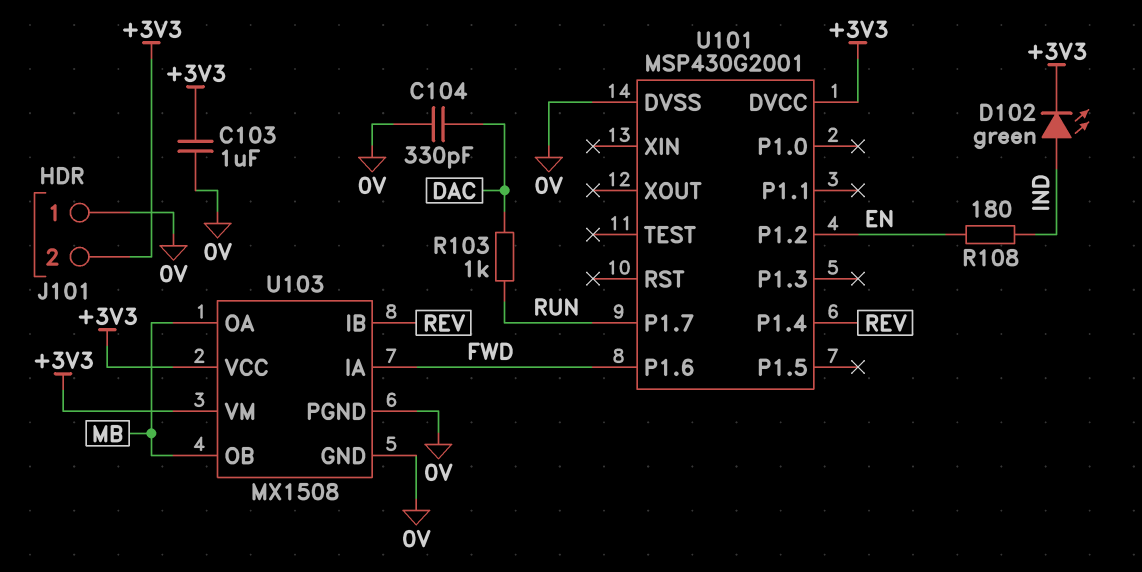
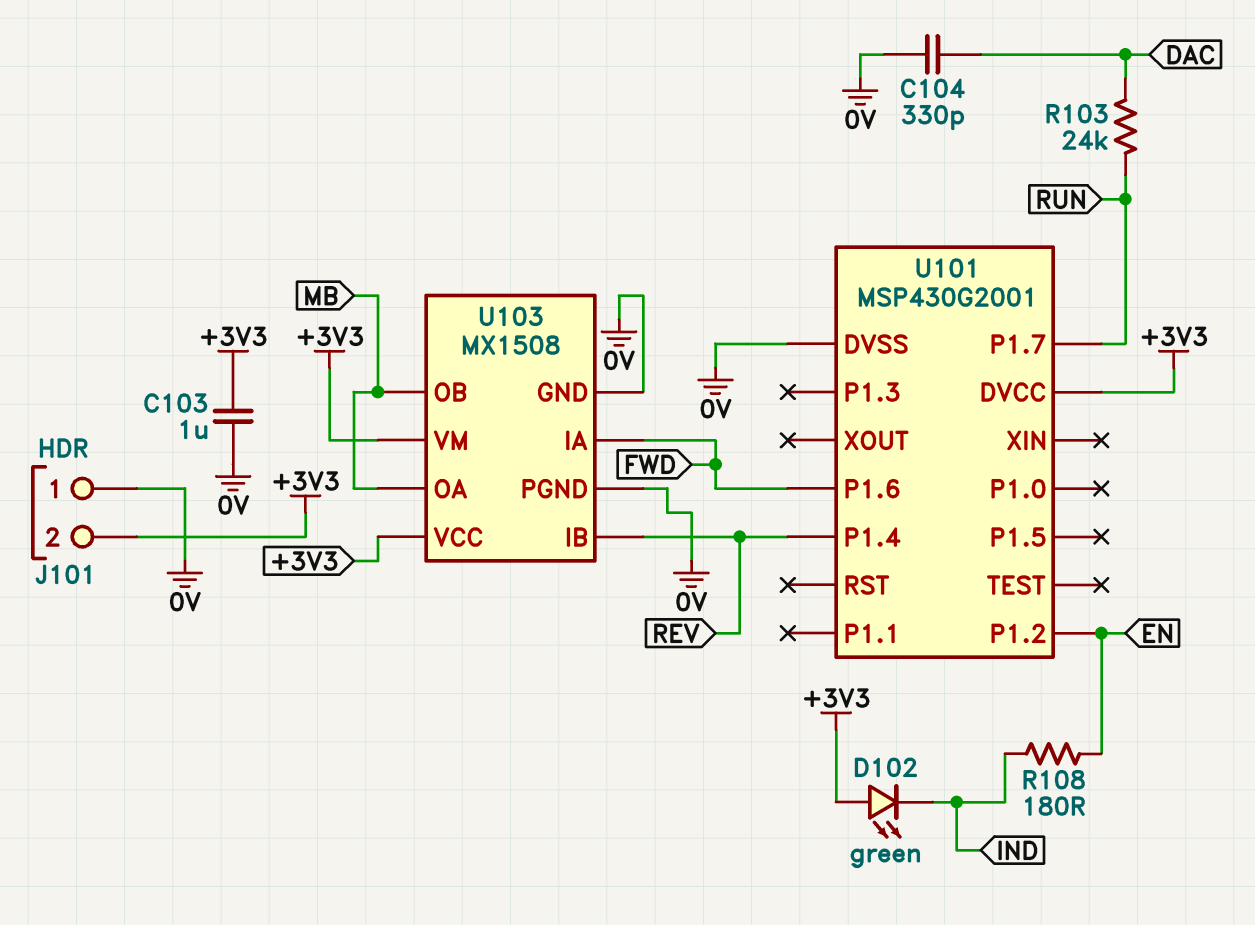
D102: LED green (A IND, K +3V3) -> LED green (A +3V3, K IND)
R103: 1k (DAC, RUN) -> 24k (DAC, RUN)

